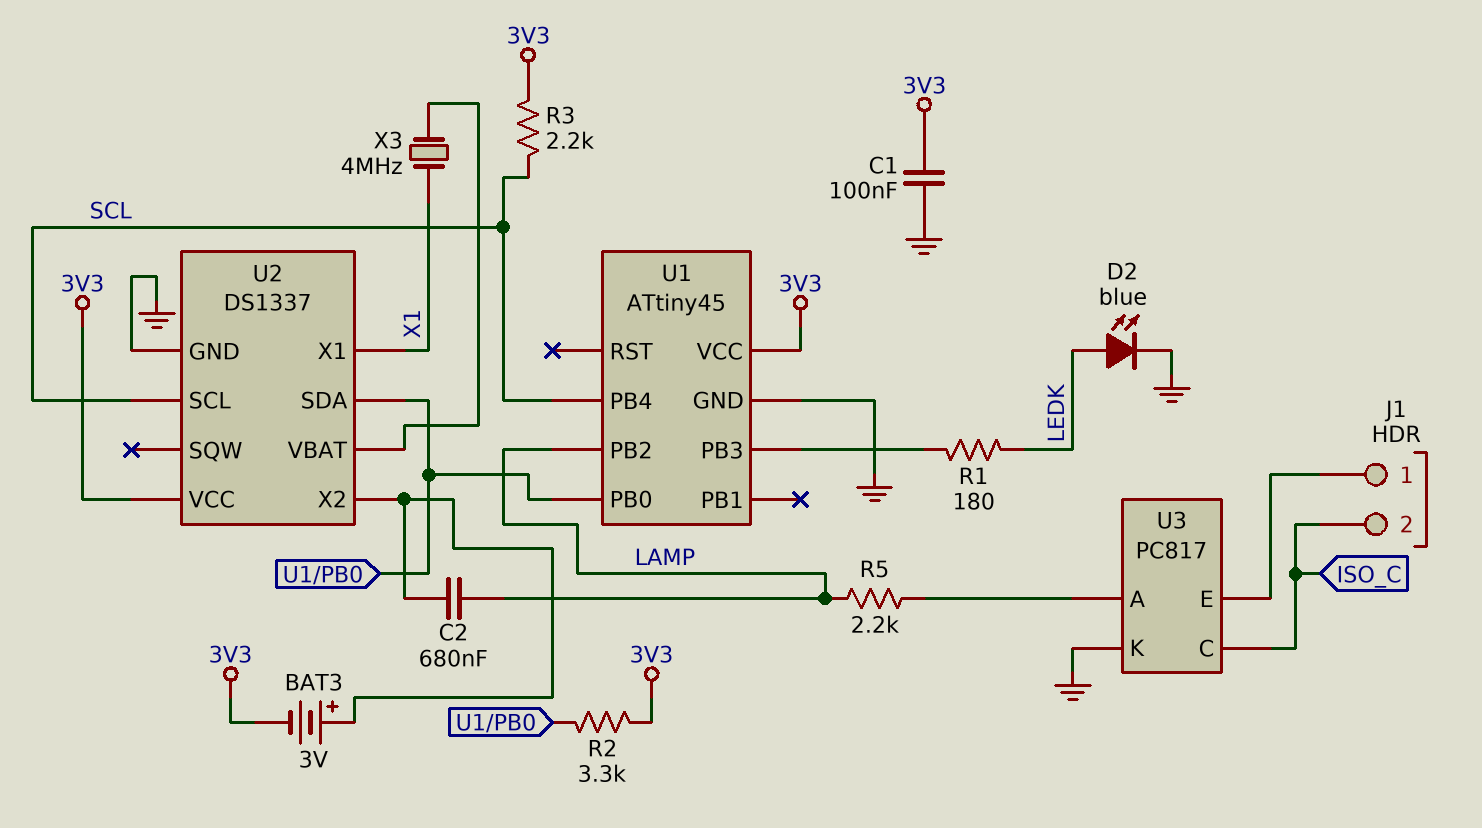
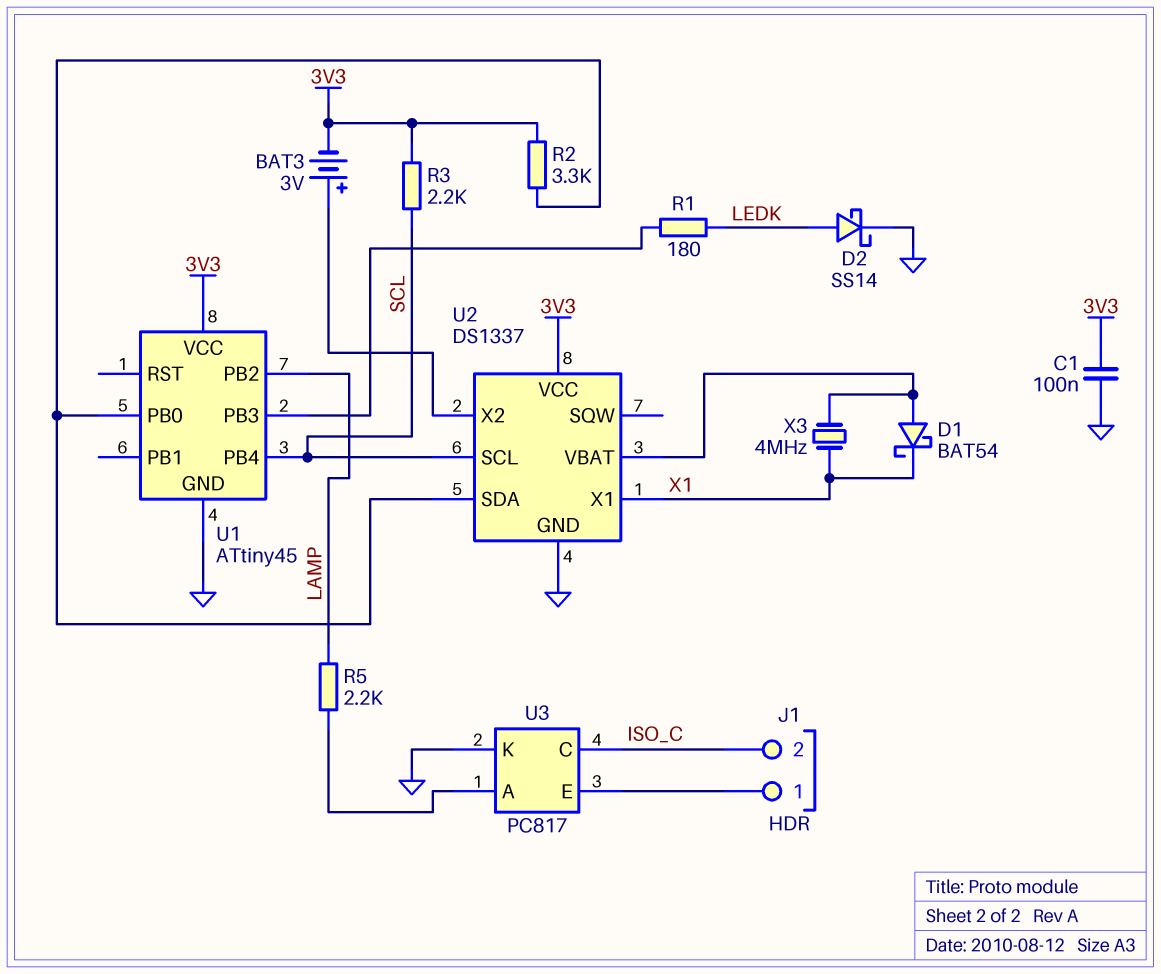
C2: 680nF (LAMP, U2/X2) -> none
D1: none -> schottky BAT54 (A U2/VBAT, K X1)
D2: LED blue (A LEDK, K GND) -> schottky SS14 (A LEDK, K GND)

